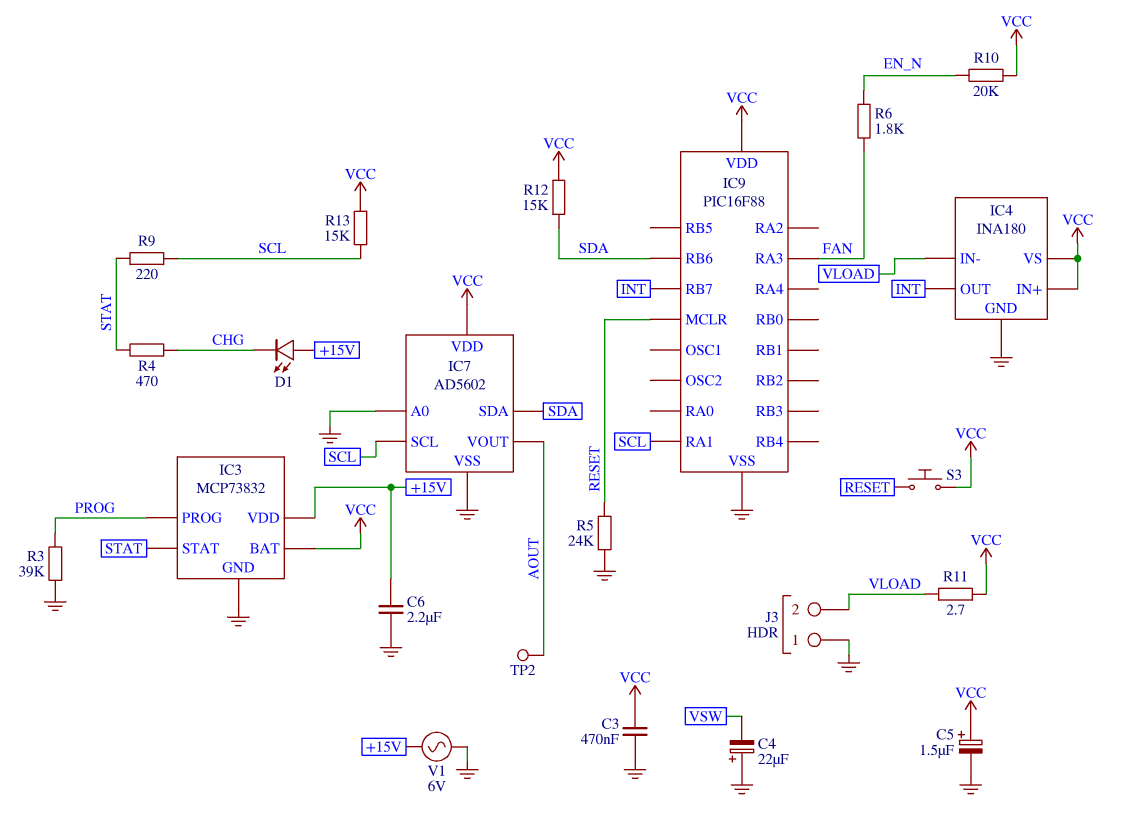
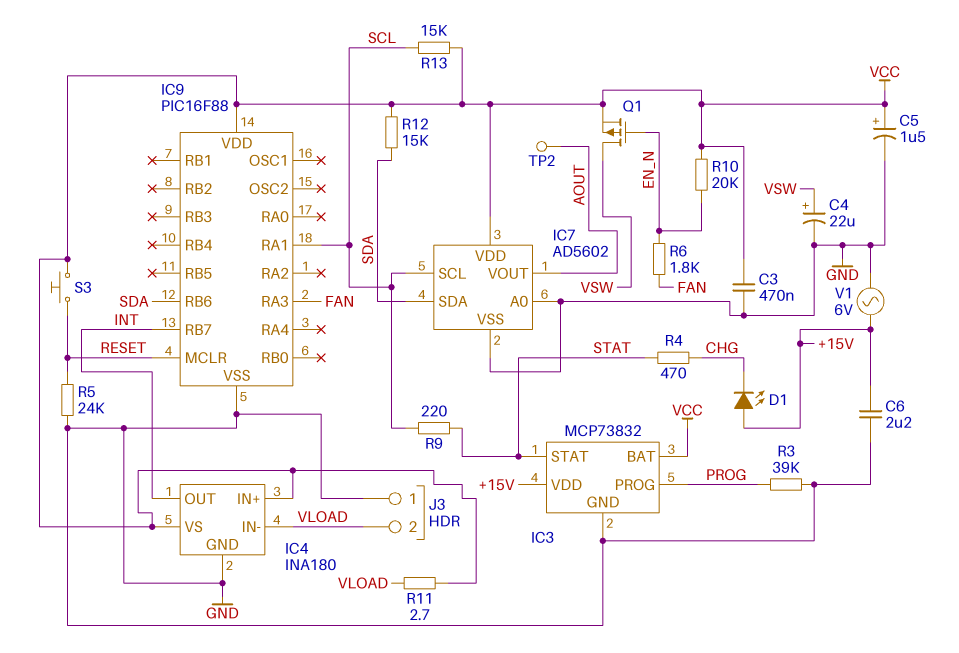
C4: 22uF (plus GND, minus VSW) -> 22uF (plus VSW, minus GND)
Q1: none -> PMOS (G EN_N, D VSW, S VCC)

